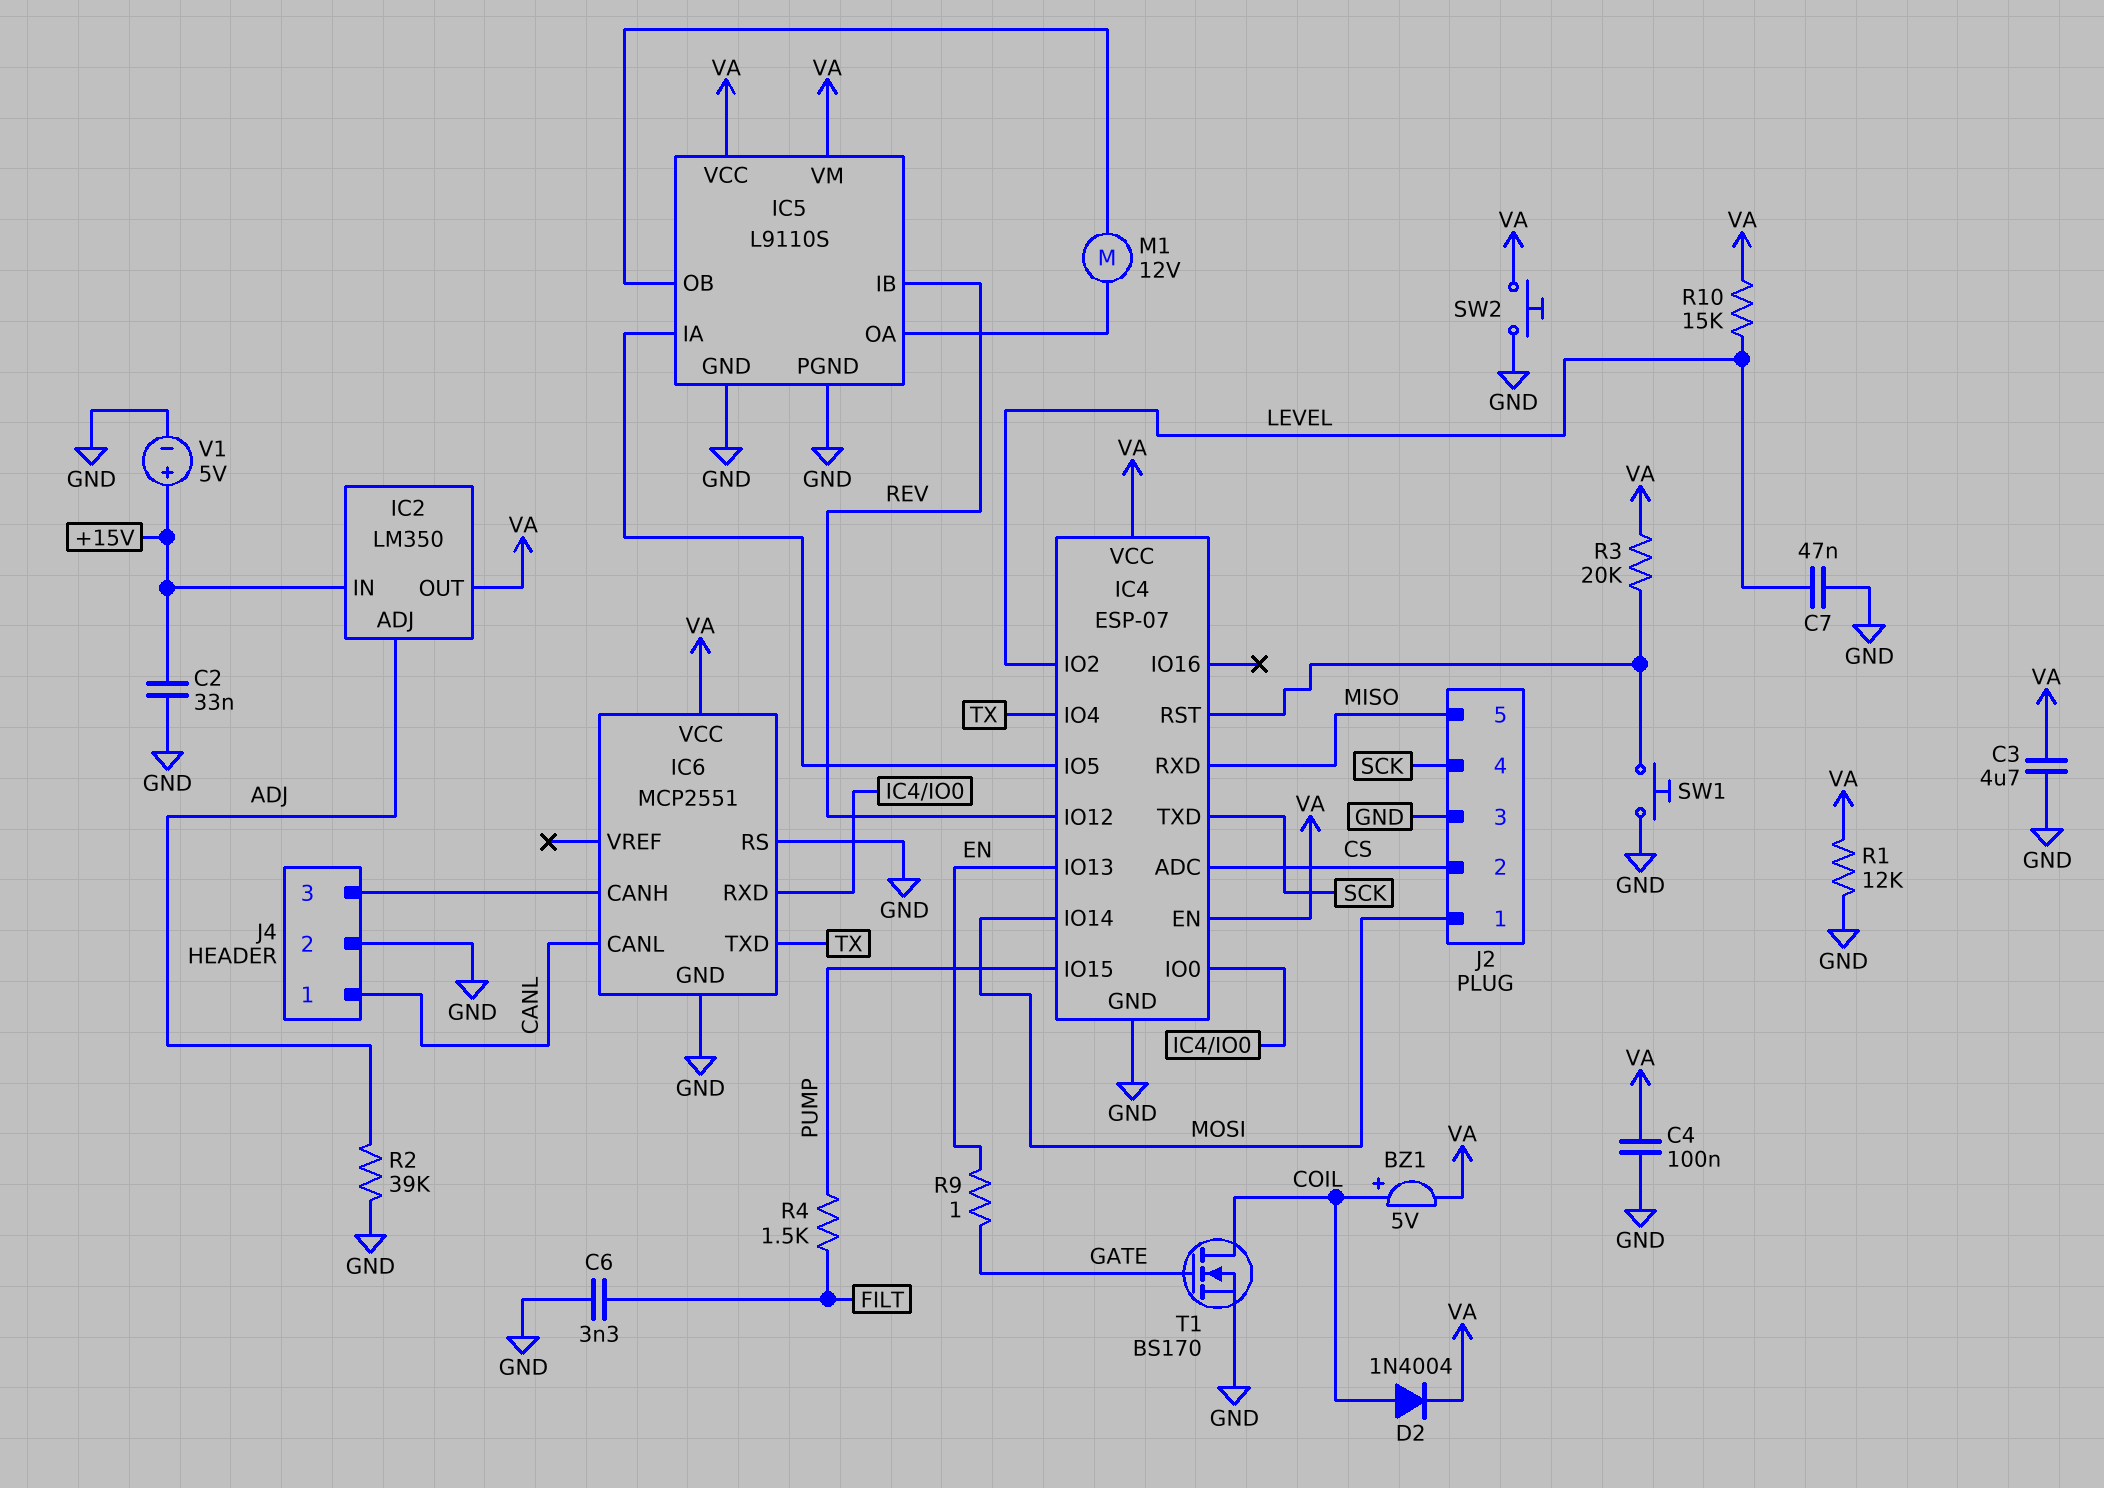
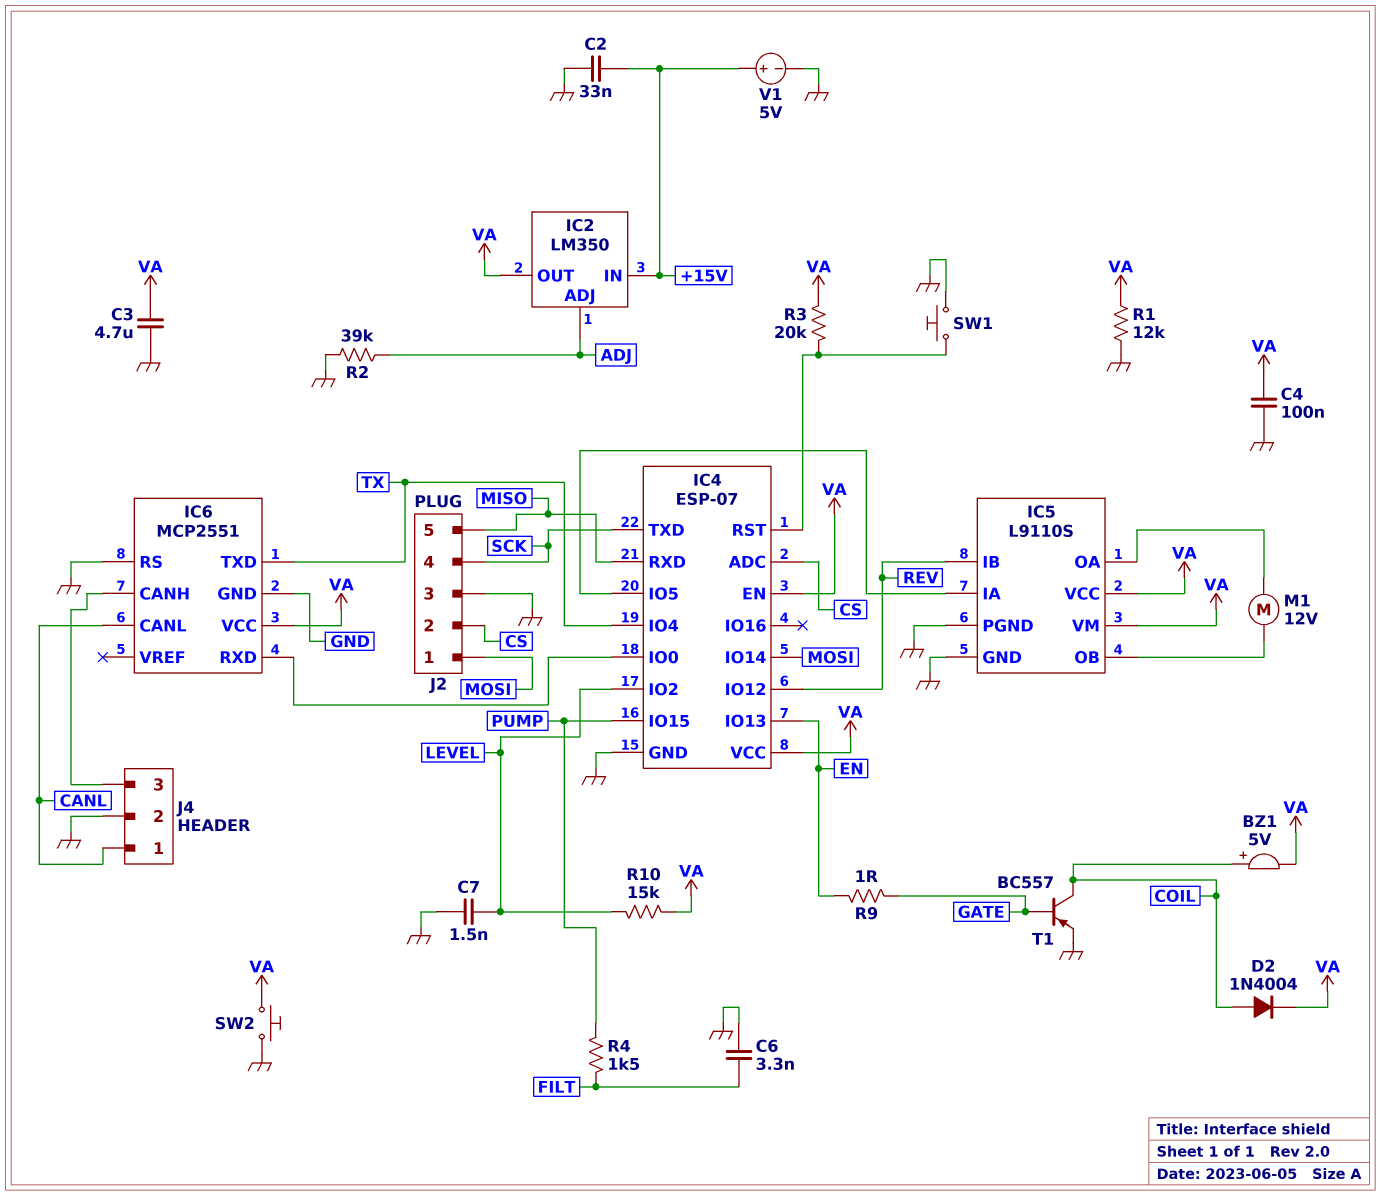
C7: 47nF (GND, LEVEL) -> 1.5nF (GND, LEVEL)
T1: NMOS BS170 (G GATE, D COIL, S GND) -> PNP BC557 (B GATE, C COIL, E GND)

